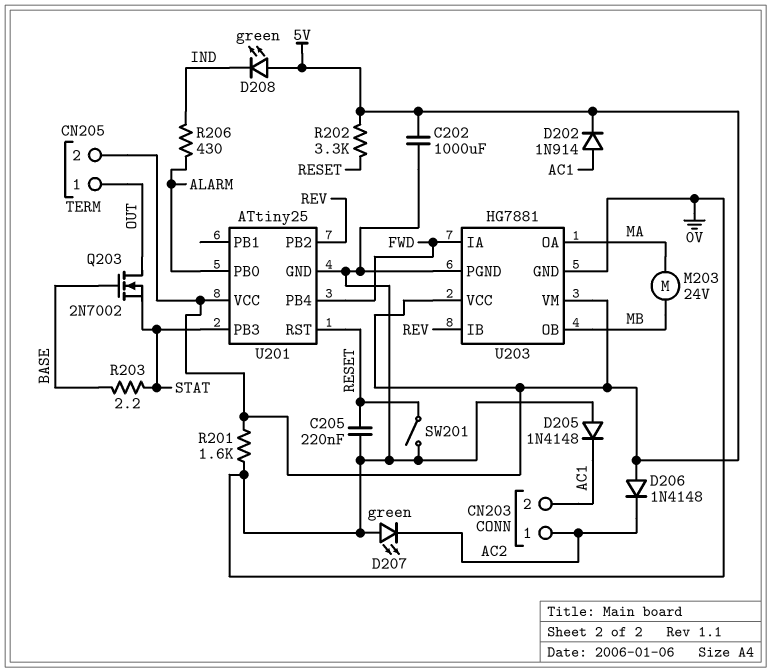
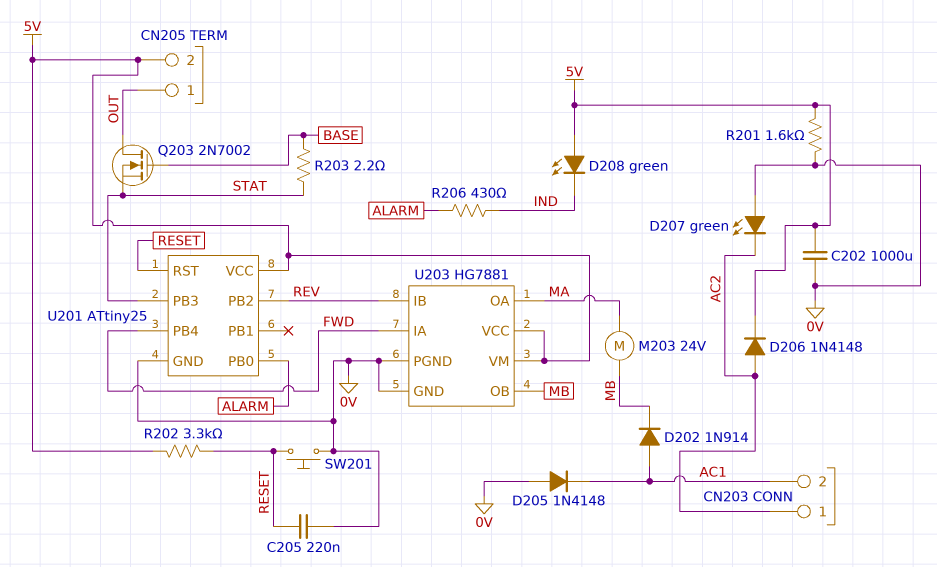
D202: diode 1N914 (A AC1, K 5V) -> diode 1N914 (A AC1, K MB)
D206: diode 1N4148 (A 5V, K AC2) -> diode 1N4148 (A AC2, K 5V)
SW201: switch (0V, RESET) -> button (0V, RESET)

